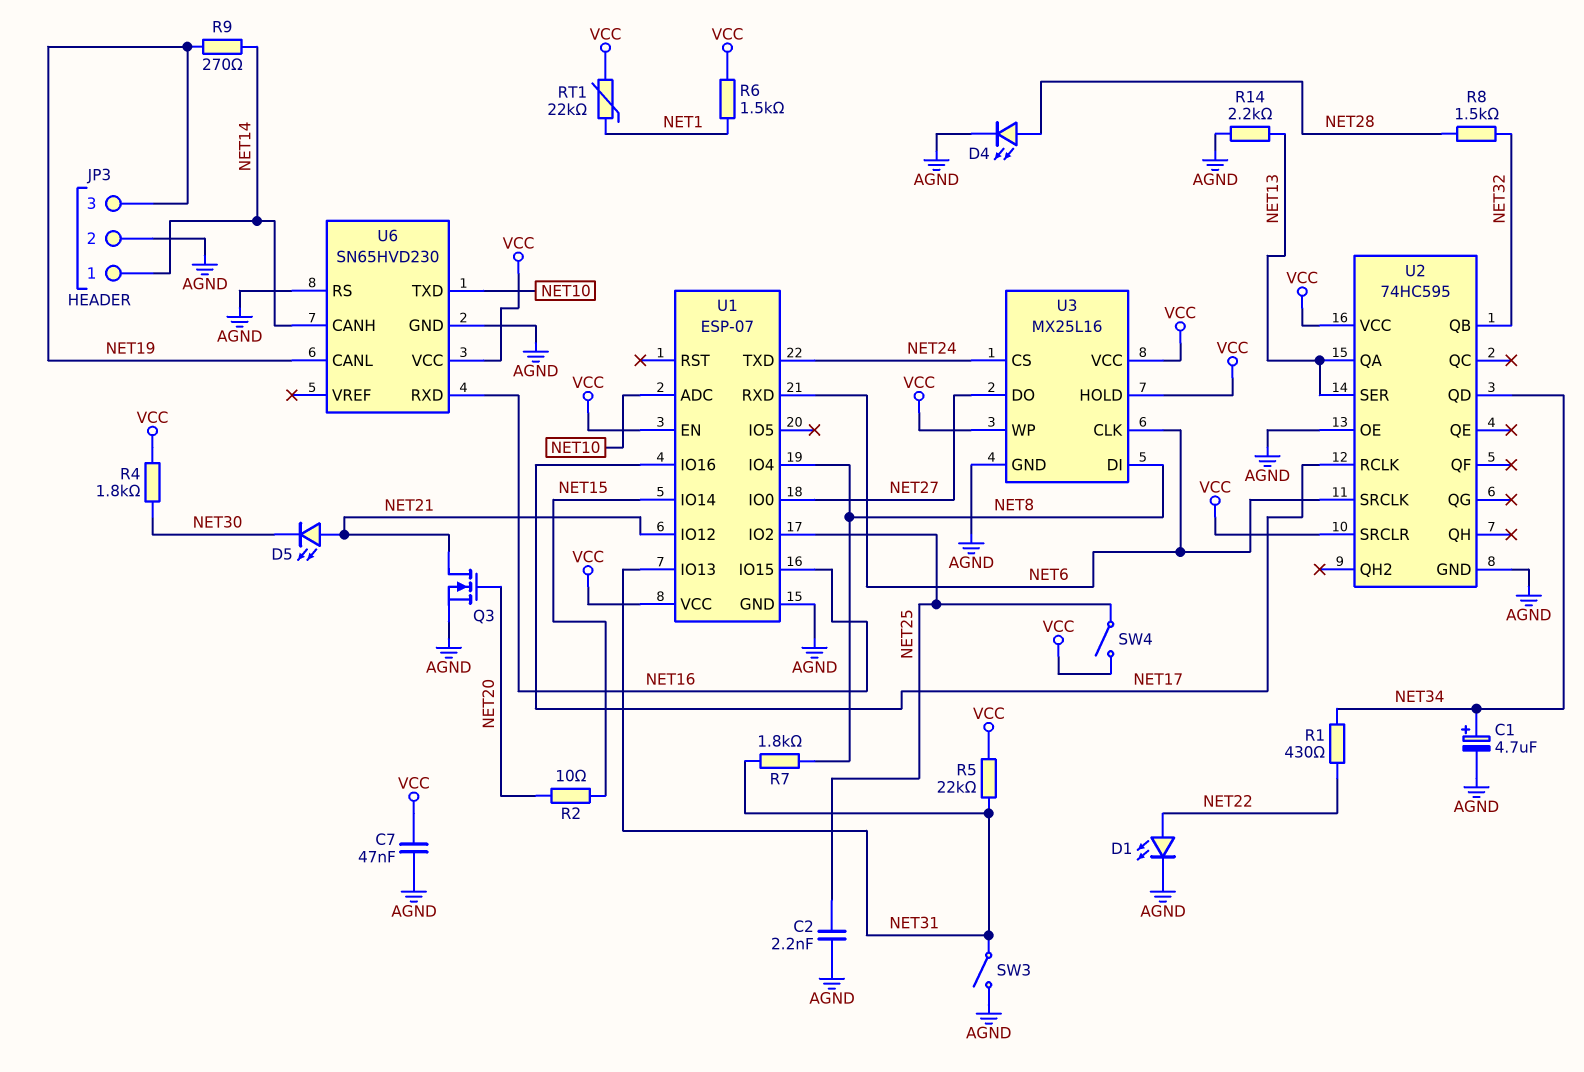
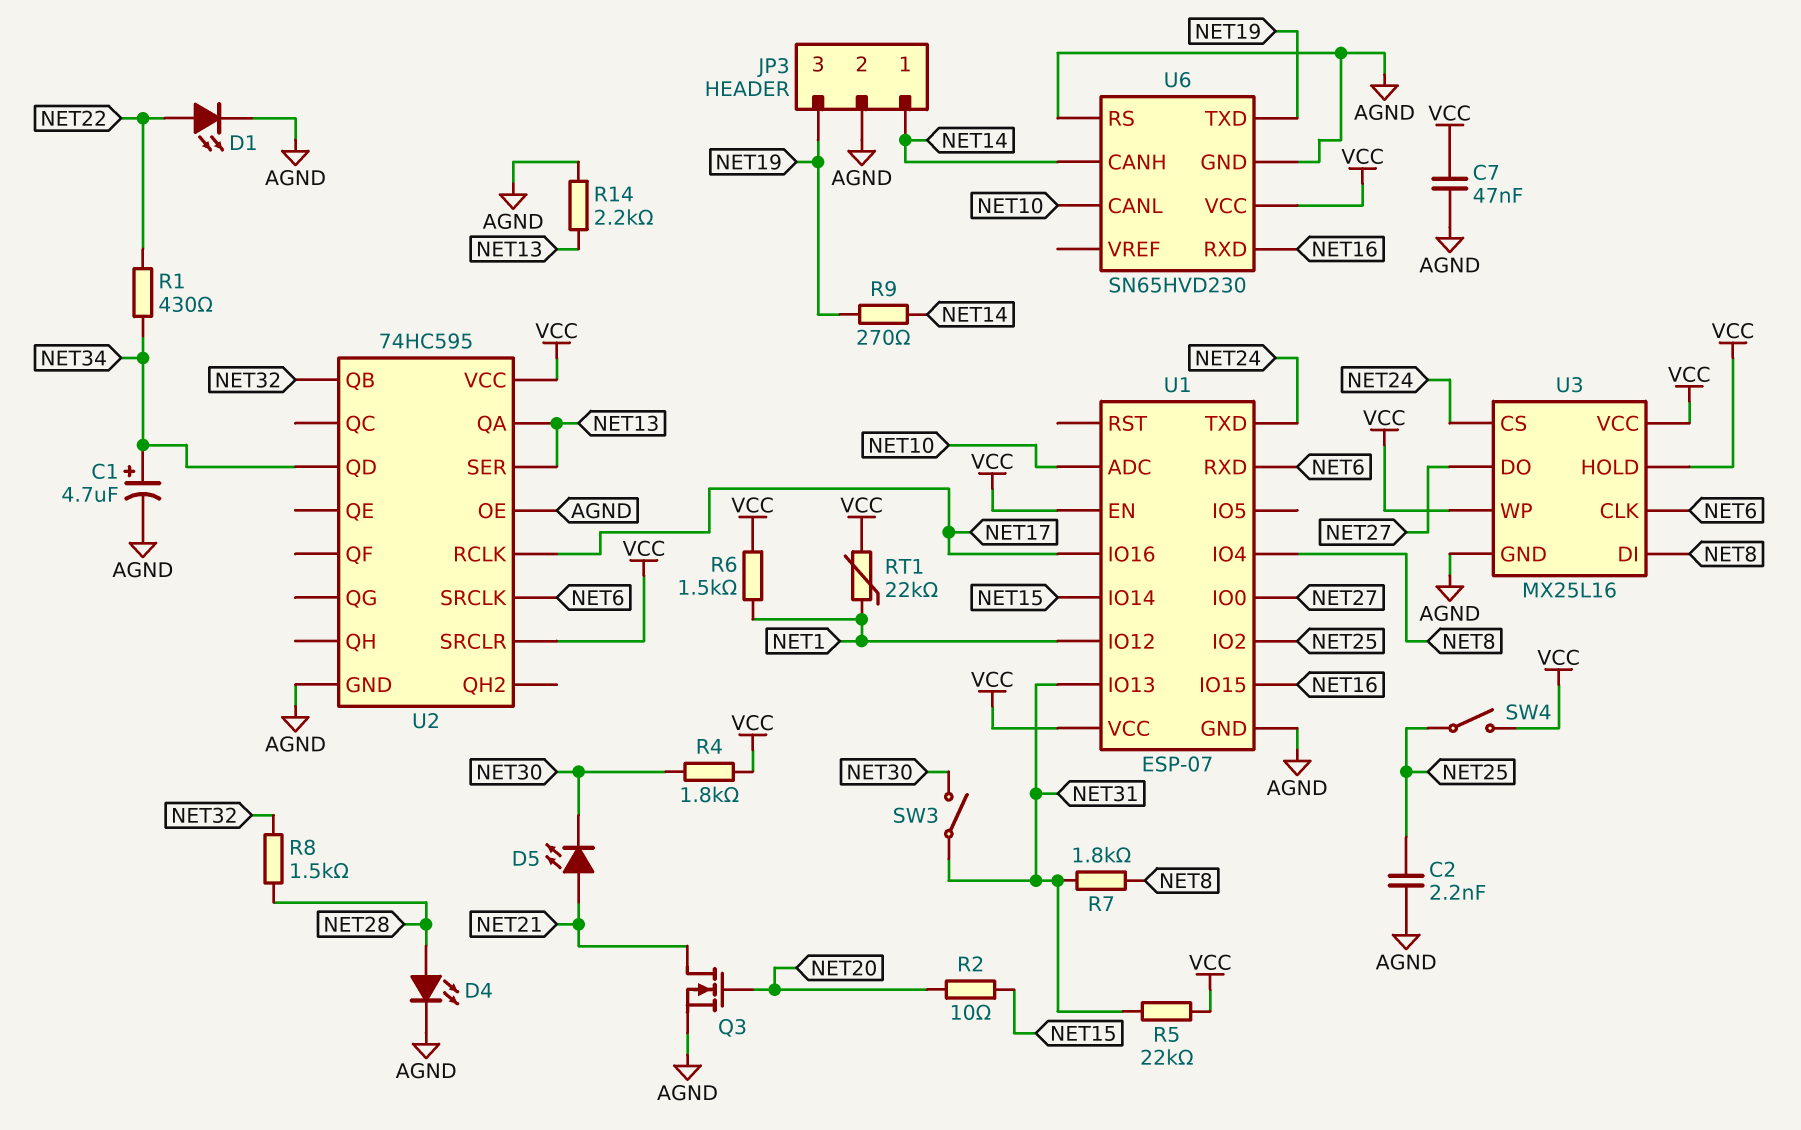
SW3: switch (AGND, NET31) -> switch (NET30, NET31)
U1 pin IO12: NET21 -> NET1
U6 pin CANL: NET19 -> NET10
U6 pin TXD: NET10 -> NET19

